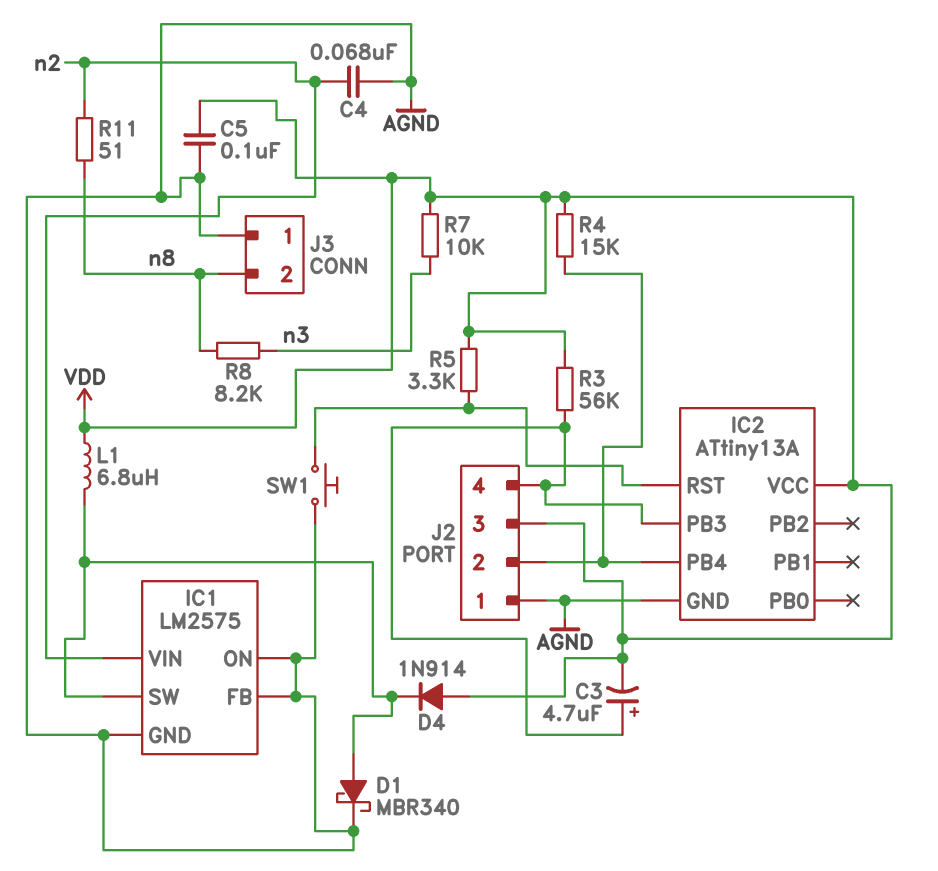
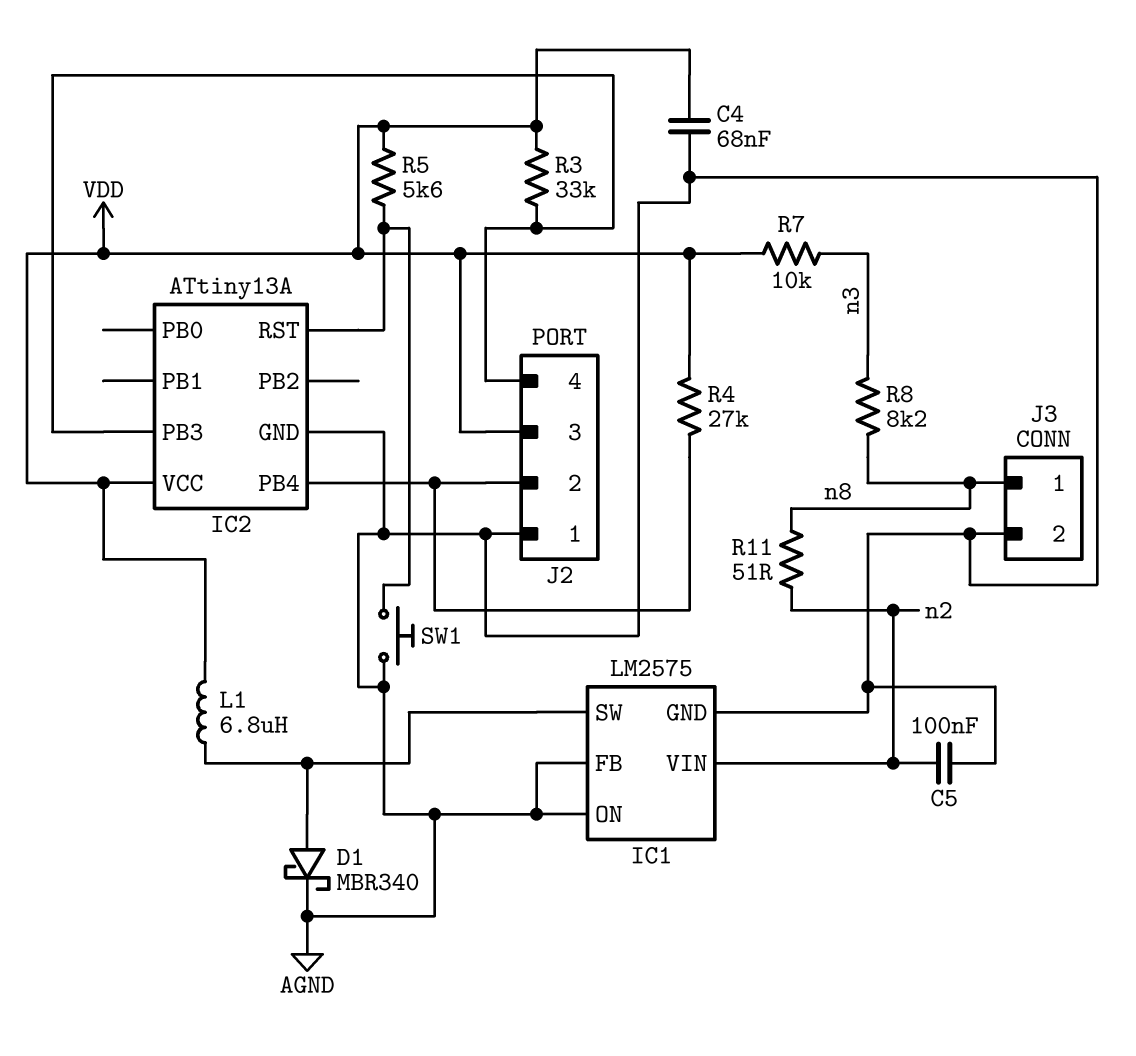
C3: 4.7uF (plus IC2/PB3, minus VDD) -> none
C4: 68nF (AGND, n2) -> 68nF (AGND, VDD)
C5: 100nF (AGND, VDD) -> 100nF (AGND, n2)
D4: diode 1N914 (A VDD, K IC1/SW) -> none
J3 pin 1: AGND -> n8
J3 pin 2: n8 -> AGND
R3: 56k (IC2/PB3, VDD) -> 33k (IC2/PB3, VDD)
R4: 15k (IC2/PB4, VDD) -> 27k (IC2/PB4, VDD)
R5: 3.3k (IC2/RST, VDD) -> 5.6k (IC2/RST, VDD)

